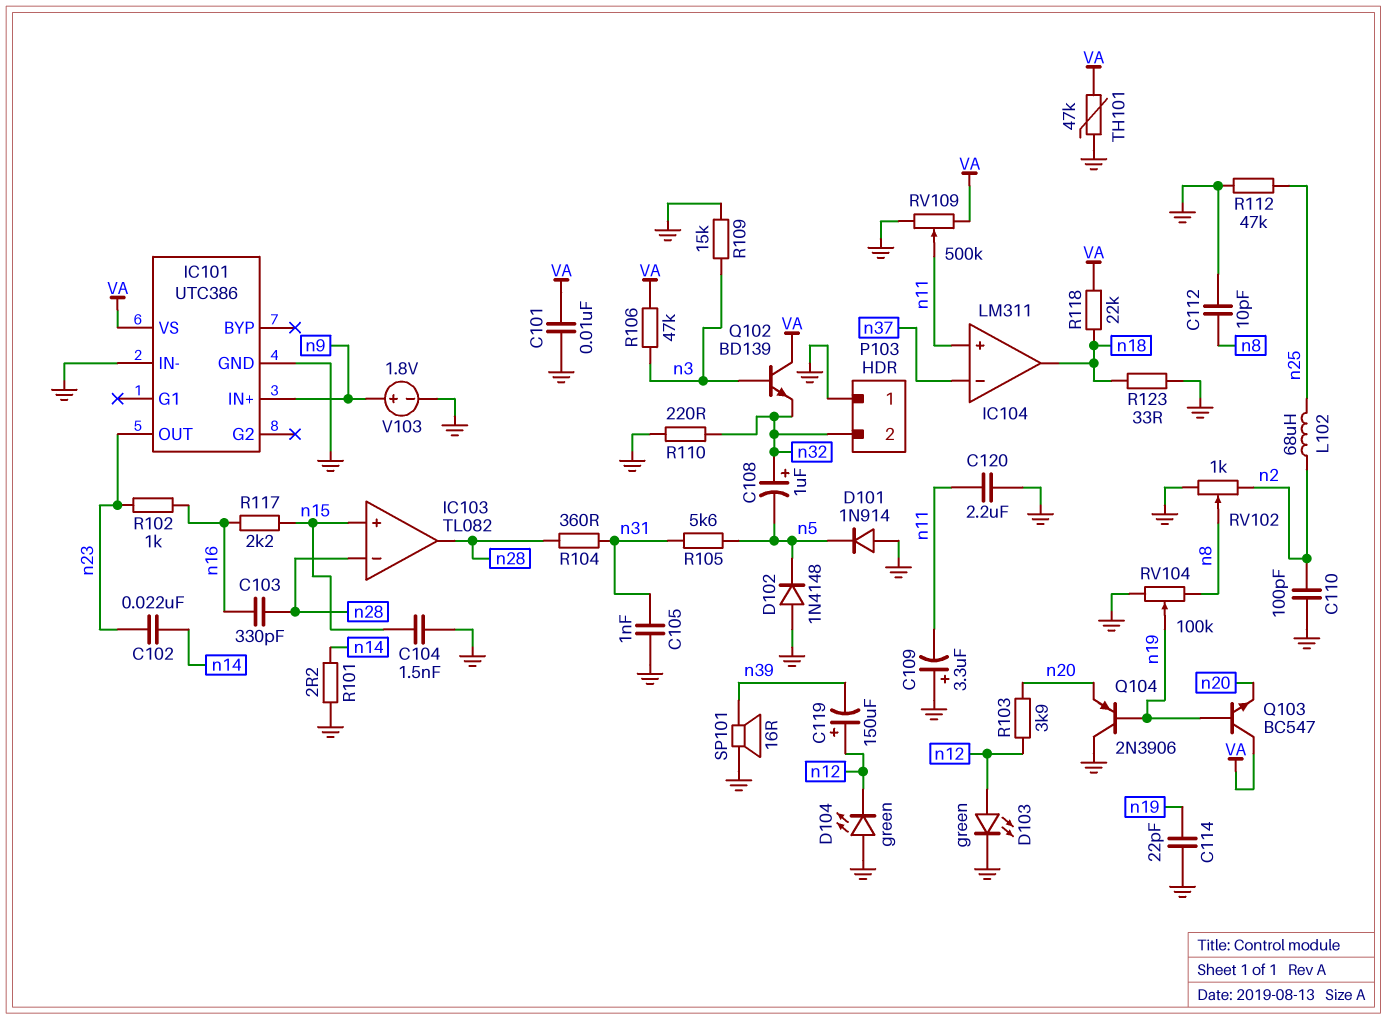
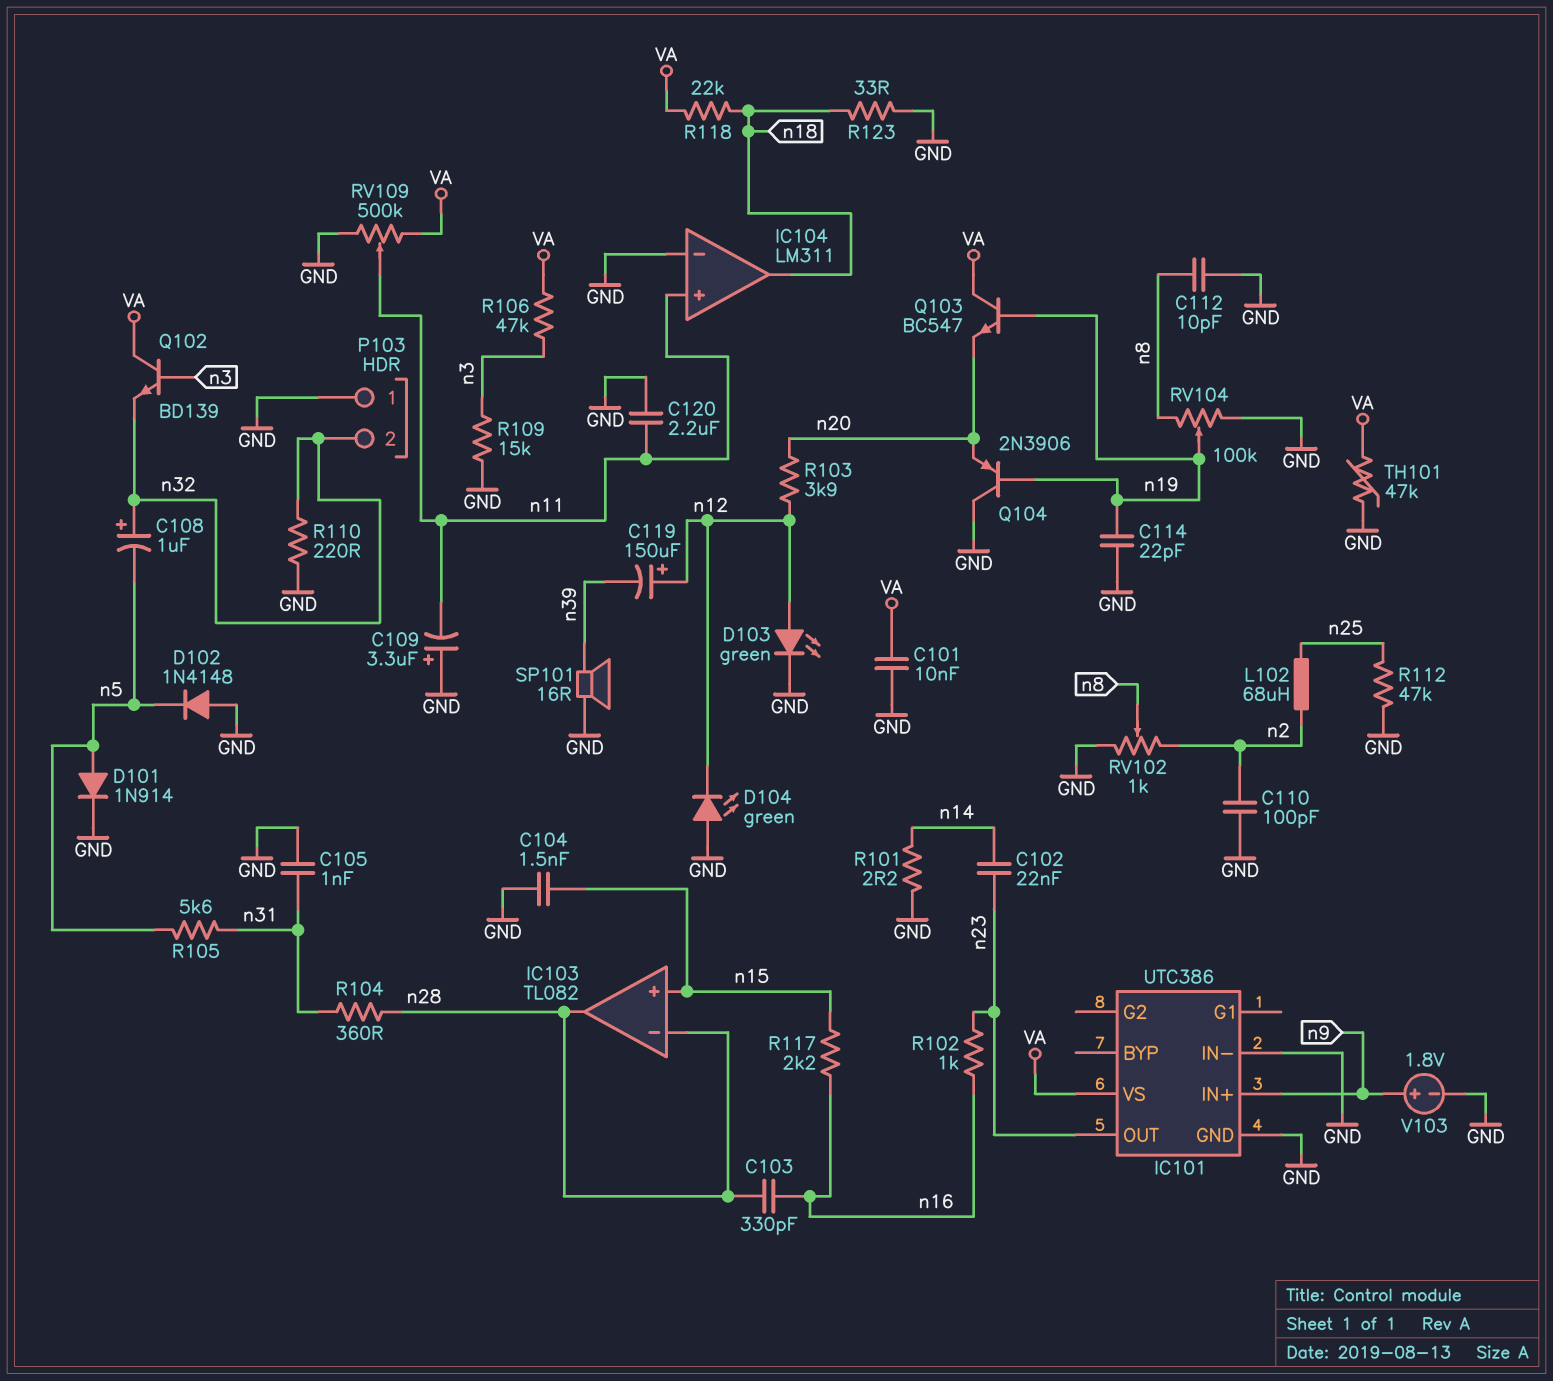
D101: diode 1N914 (A GND, K n5) -> diode 1N914 (A n5, K GND)
IC104 pin in-: n37 -> GND

